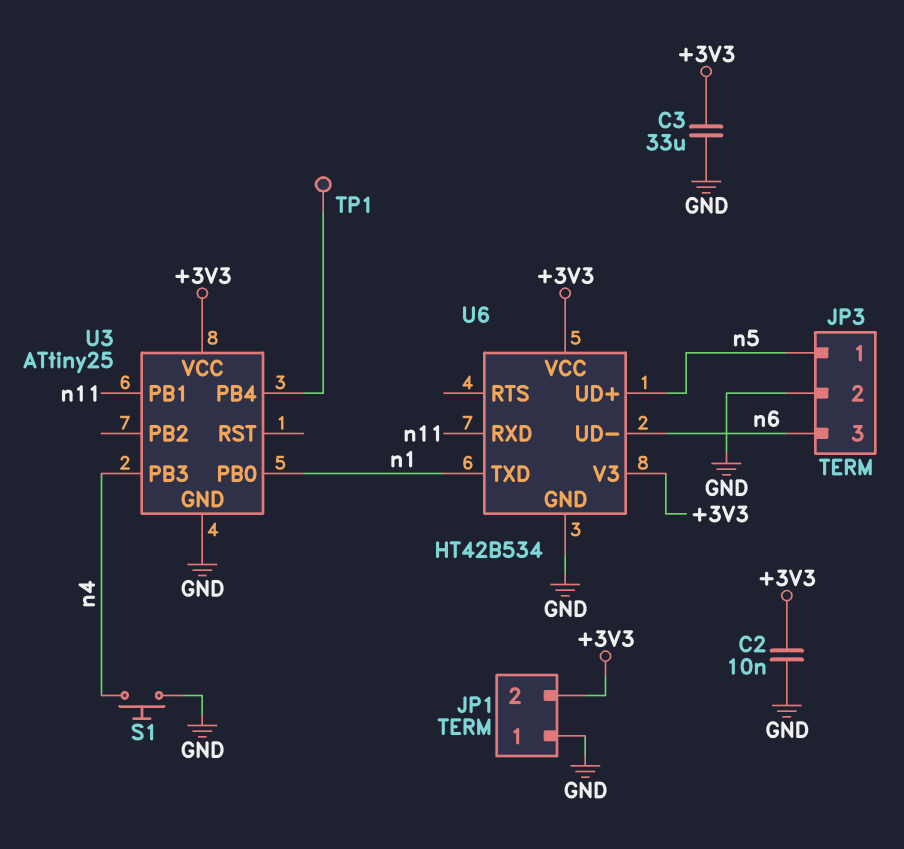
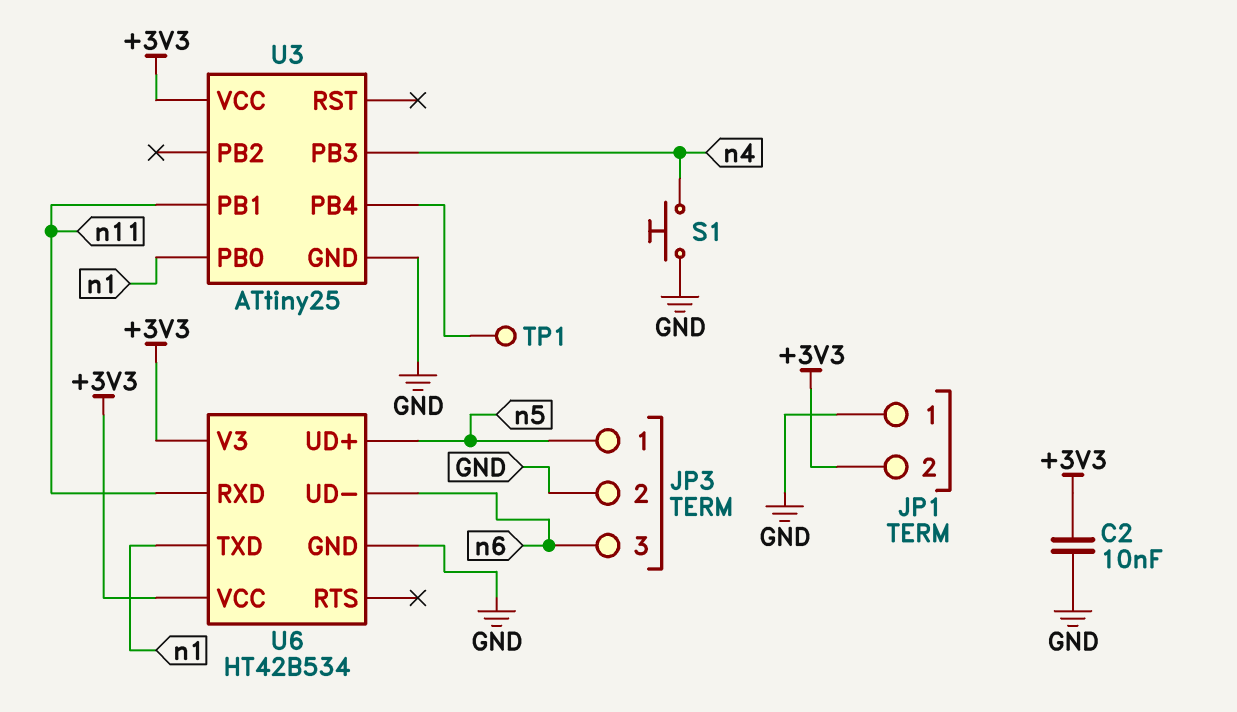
C3: 33uF (+3V3, GND) -> none

